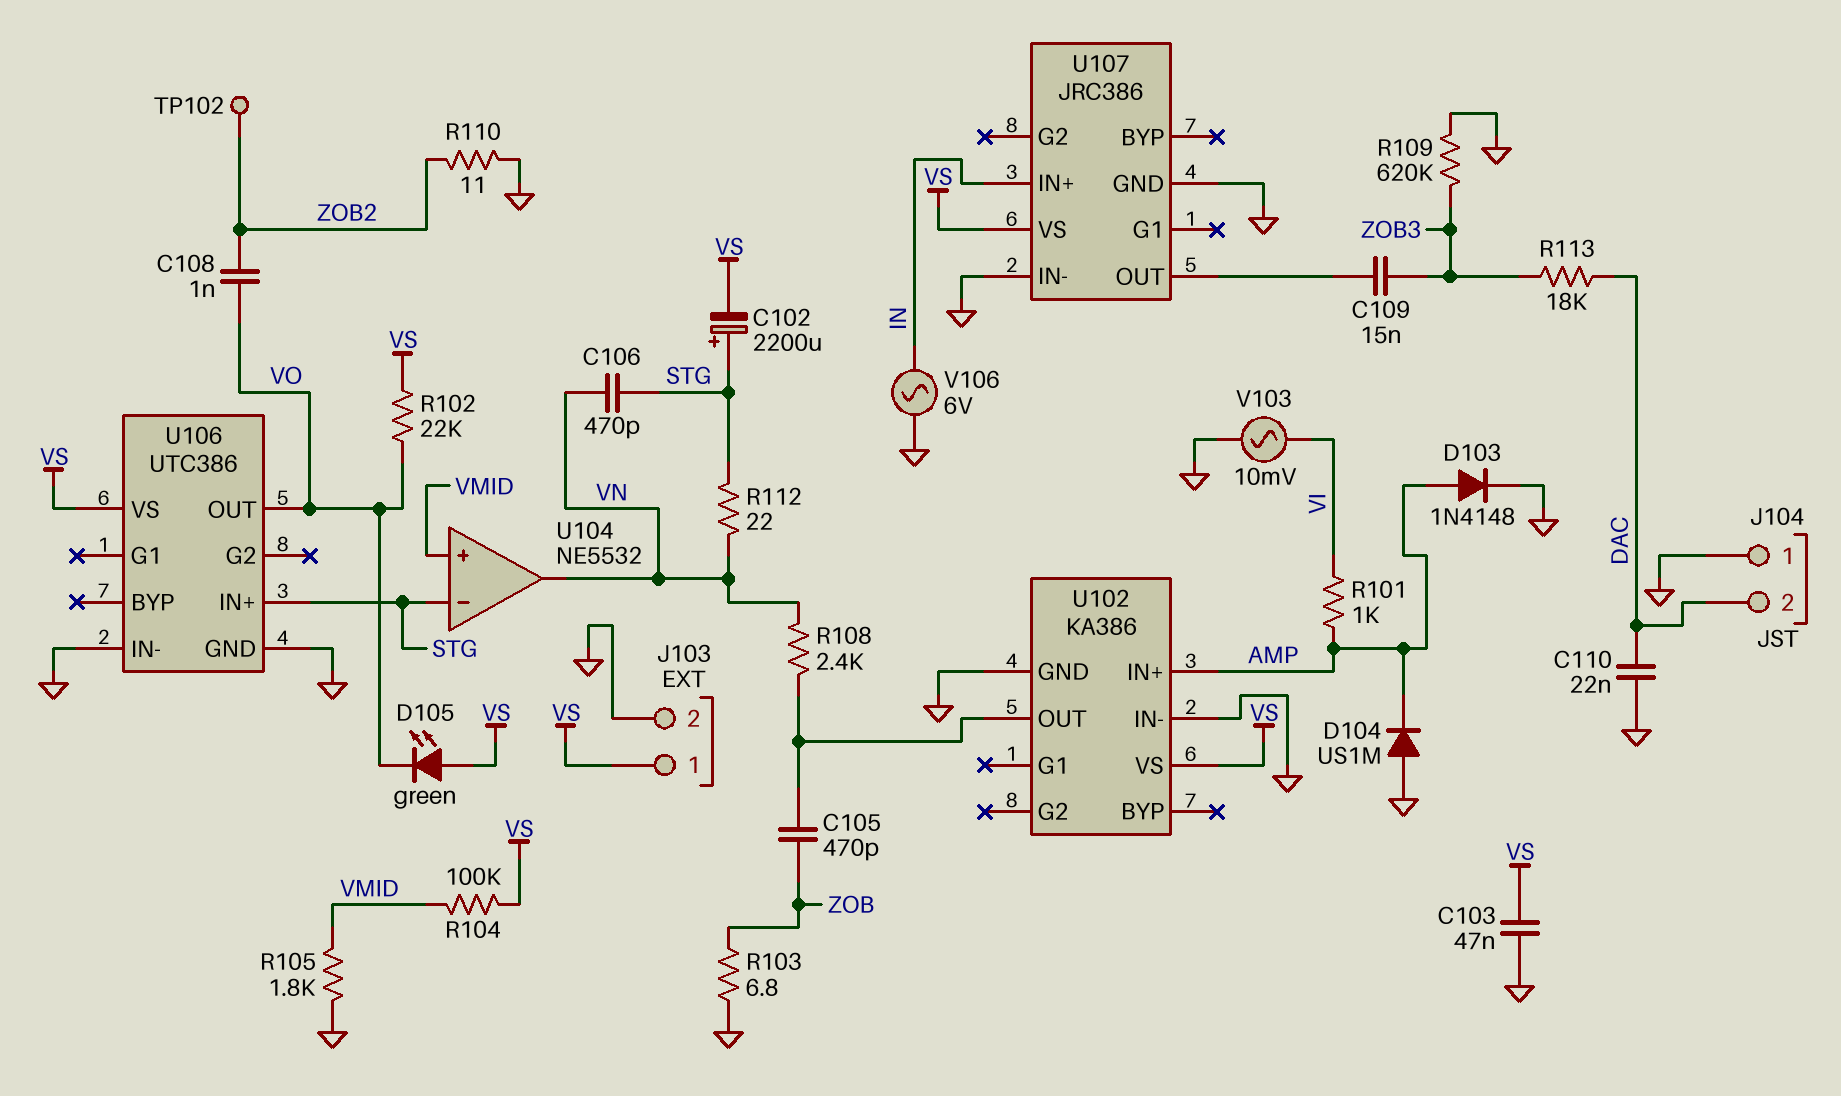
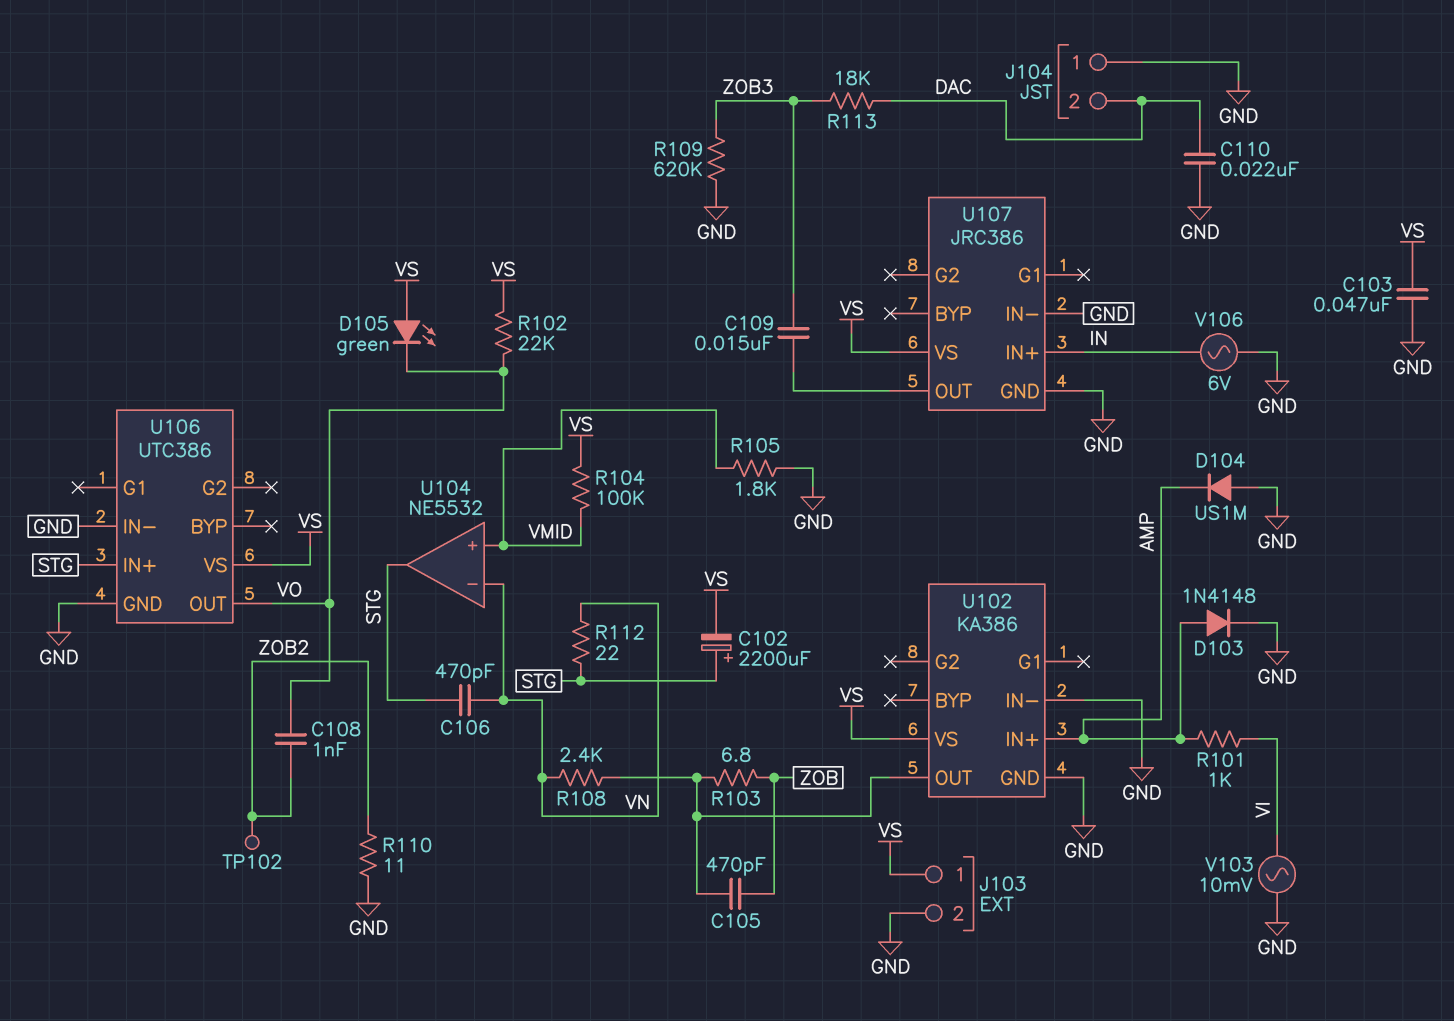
R103: 6.8 (GND, ZOB) -> 6.8 (U102/OUT, ZOB)
U104 pin in-: STG -> VN
U104 pin out: VN -> STG

